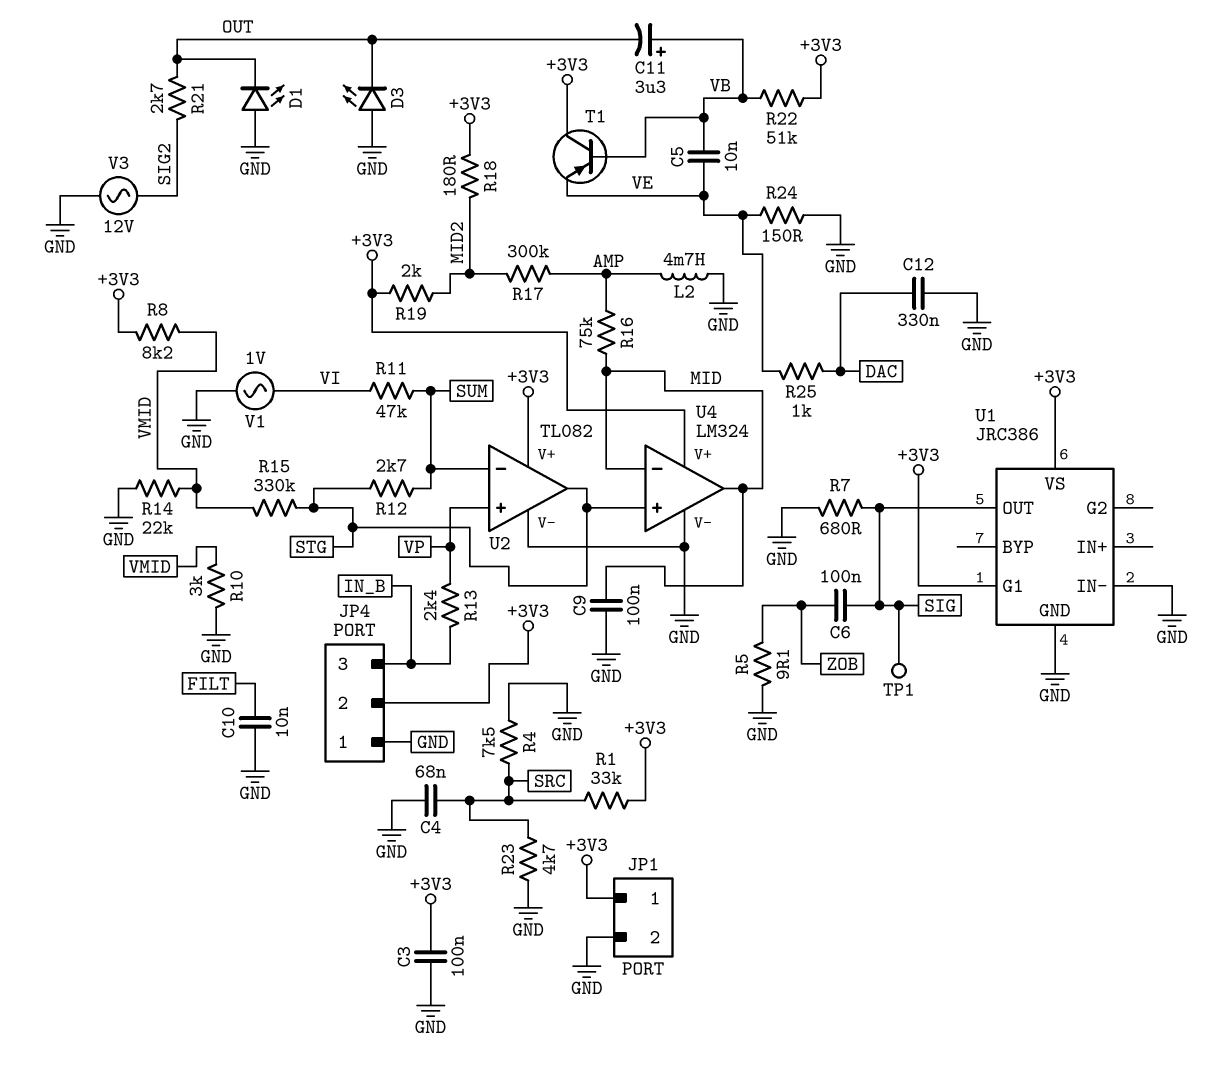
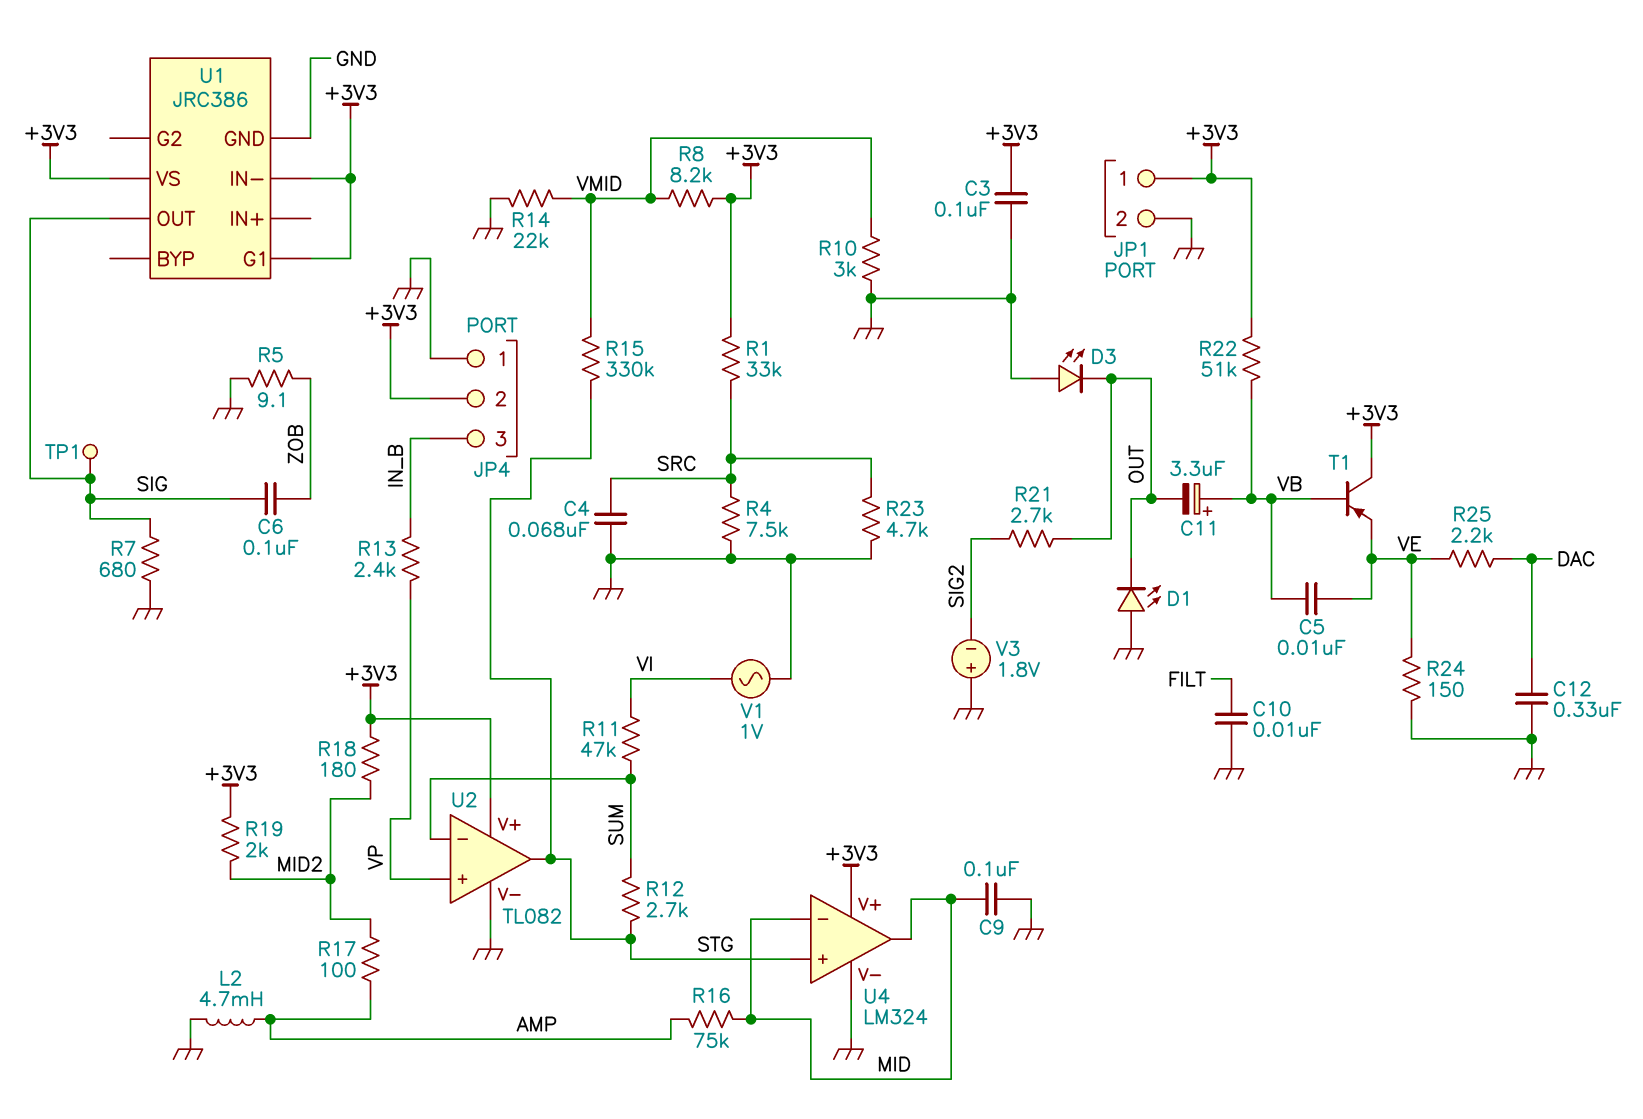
R17: 300k (AMP, MID2) -> 100 (AMP, MID2)
R25: 1k (DAC, VE) -> 2.2k (DAC, VE)
U1 pin IN-: GND -> +3V3
V3: AC 12V (GND, SIG2) -> 1.8V (plus GND, minus SIG2)

